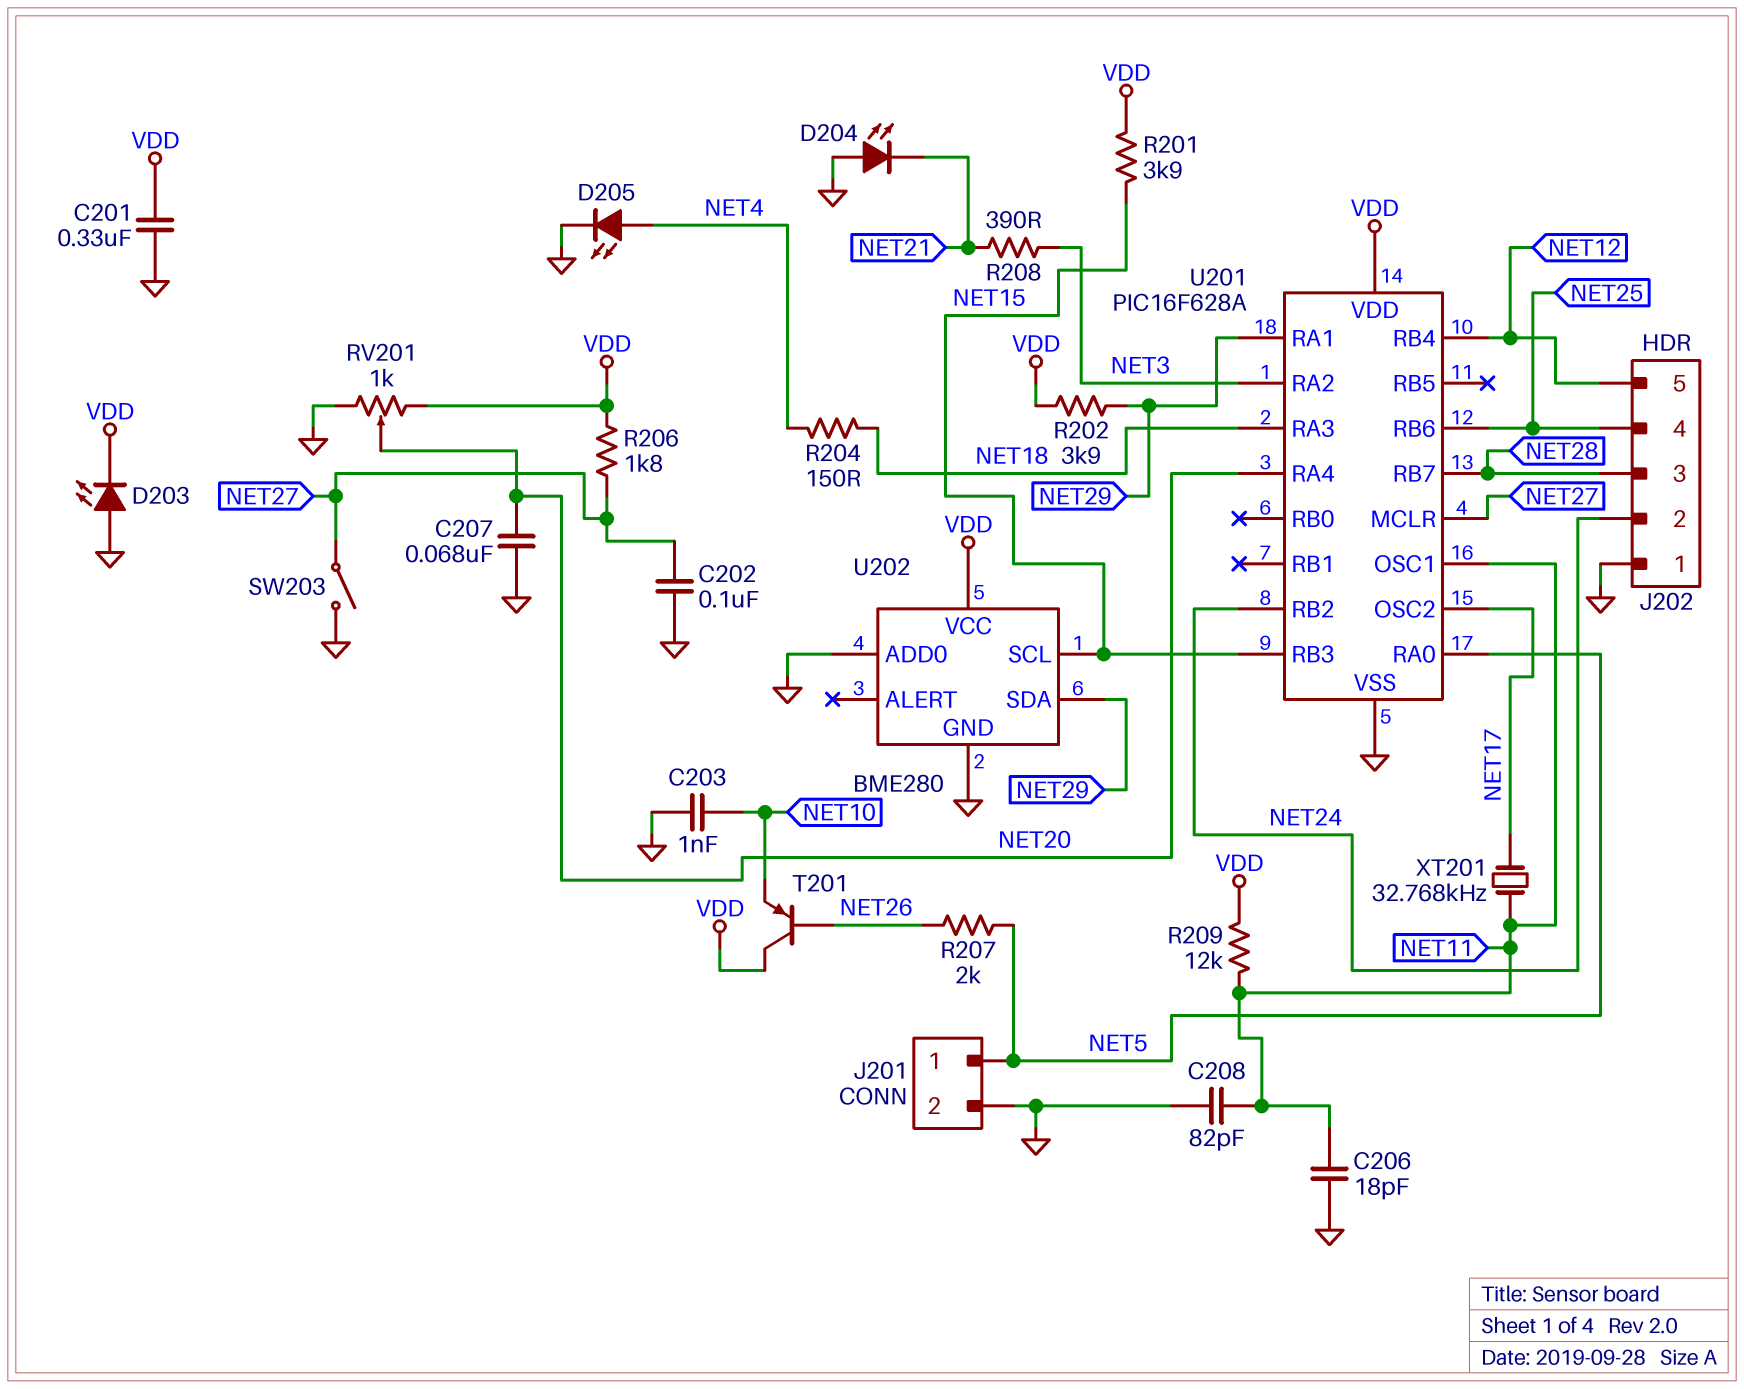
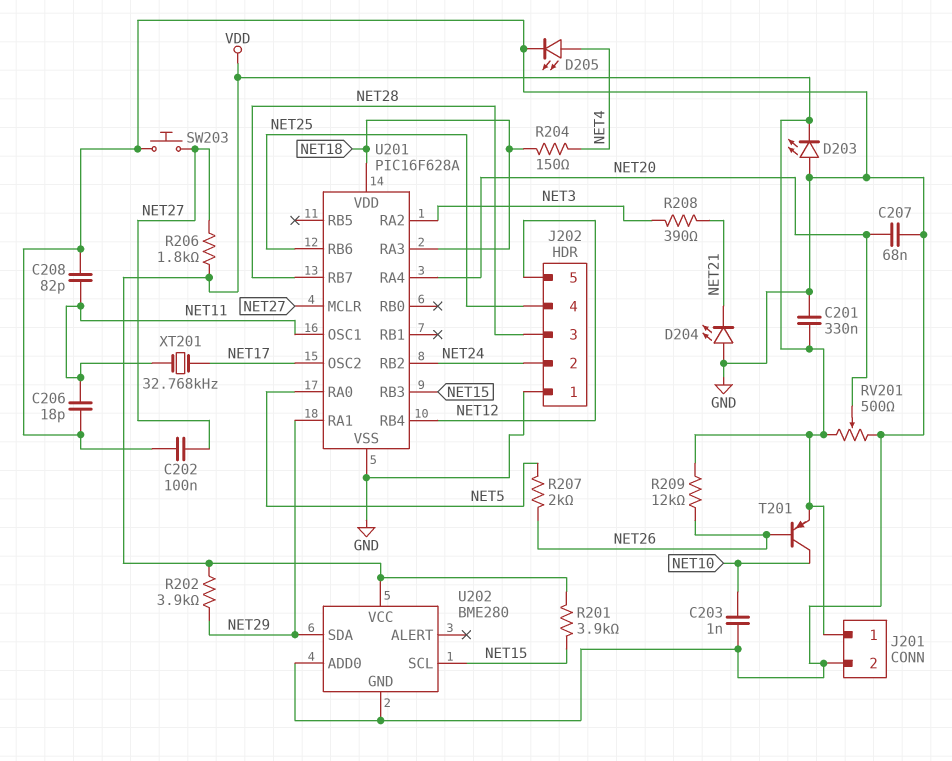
J201 pin 1: NET5 -> VDD
R209: 12k (NET11, VDD) -> 12k (NET26, VDD)
RV201: 1k (GND, VDD, wiper NET20) -> 500 (GND, VDD, wiper NET20)
SW203: switch (GND, NET27) -> button (GND, NET27)
T201: PNP (B NET26, C VDD, E NET10) -> PNP (B NET26, C NET10, E VDD)
U201 pin VDD: VDD -> NET18

